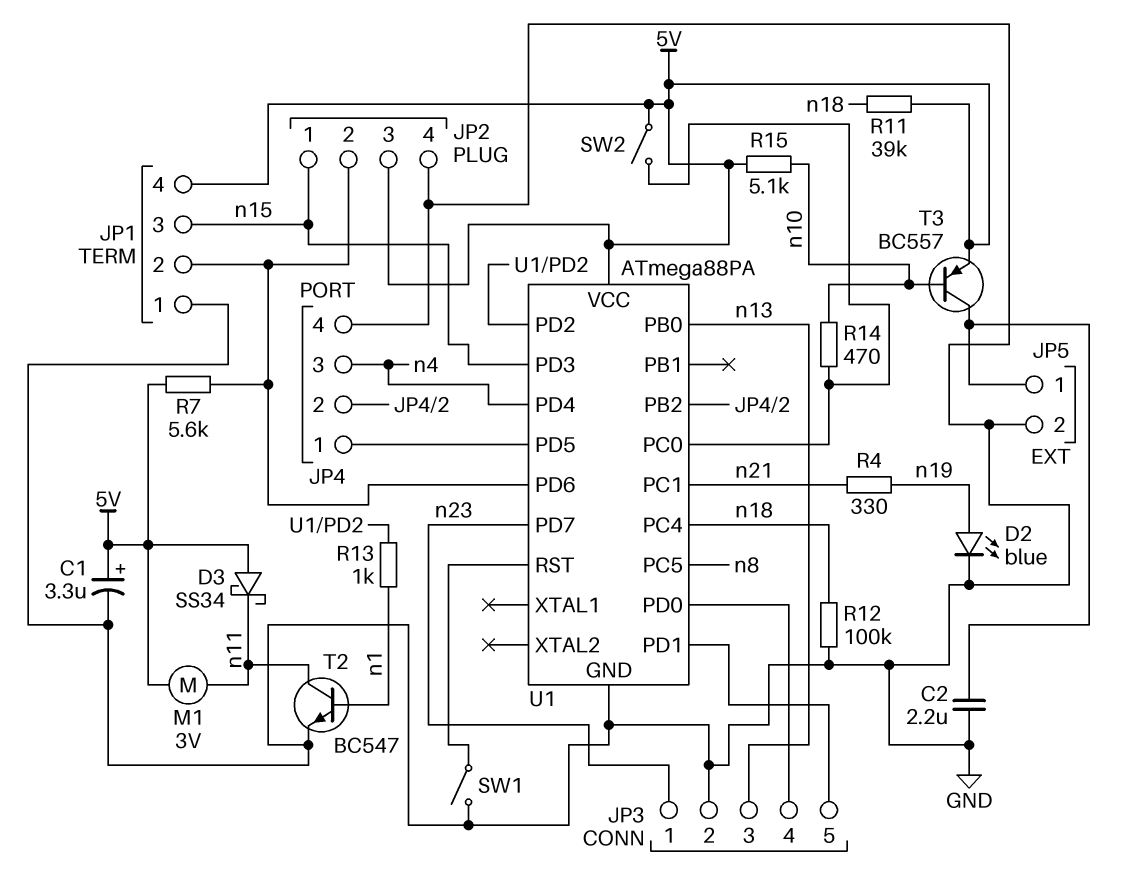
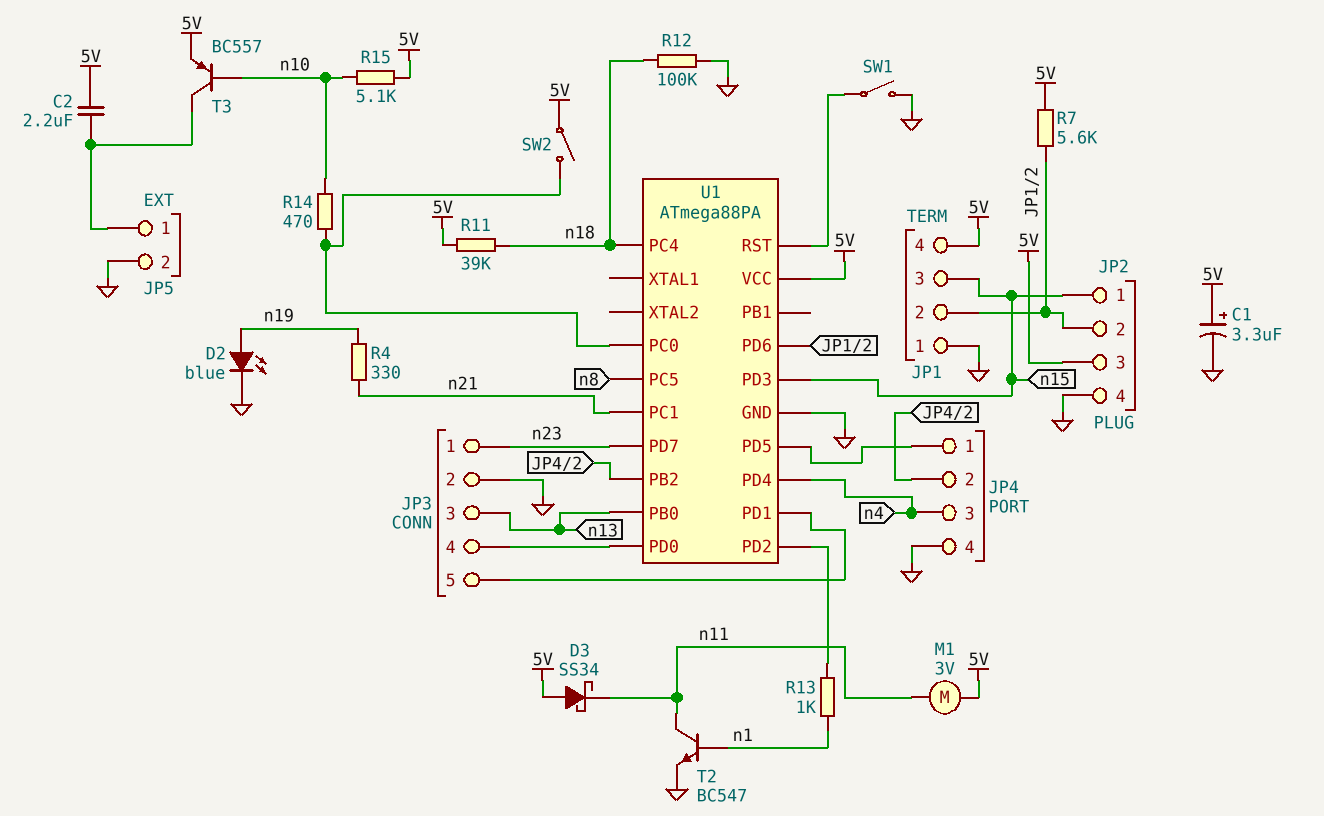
C2: 2.2uF (GND, JP5/1) -> 2.2uF (5V, JP5/1)

